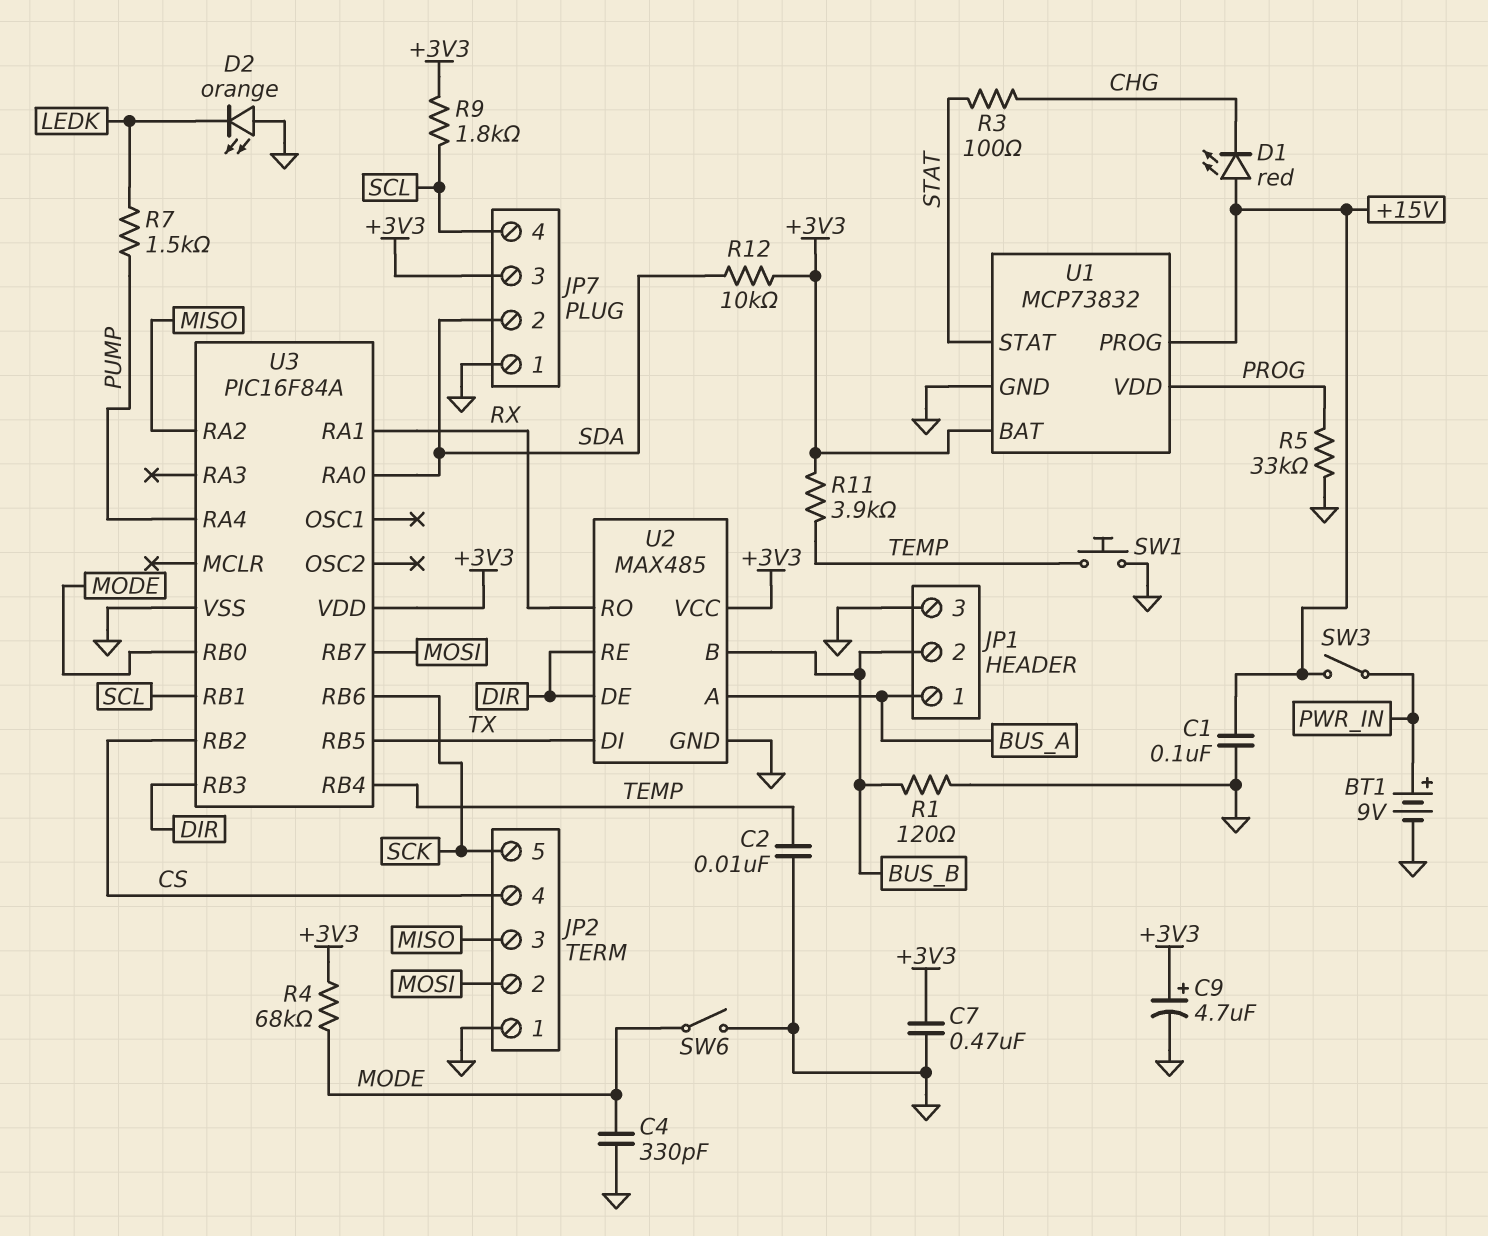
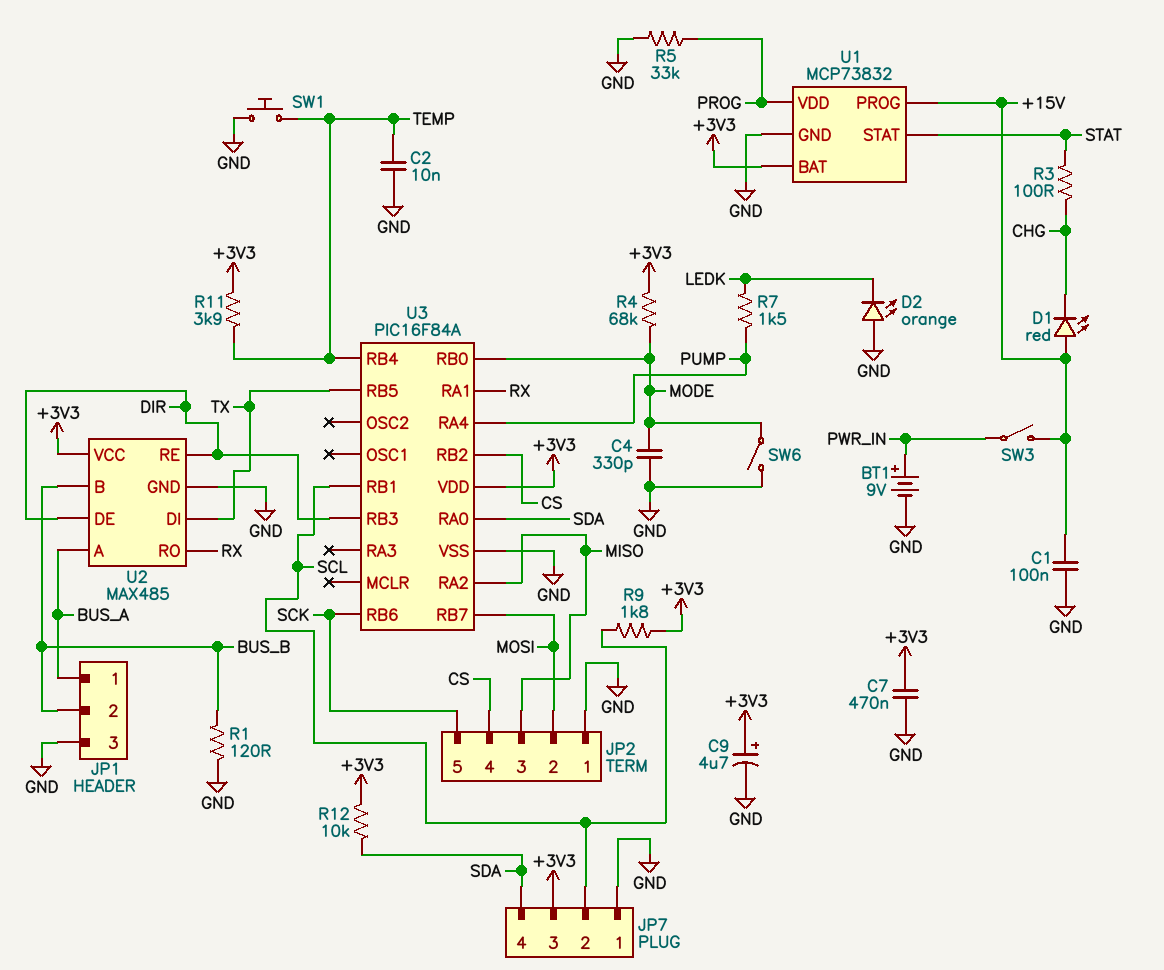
JP7 pin 2: SDA -> SCL
JP7 pin 4: SCL -> SDA

